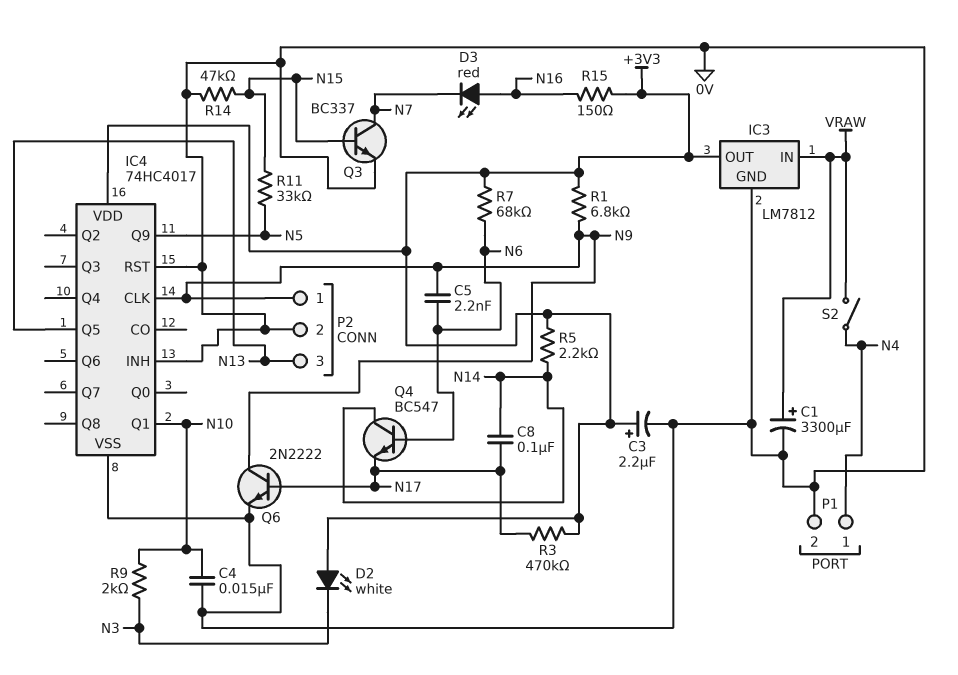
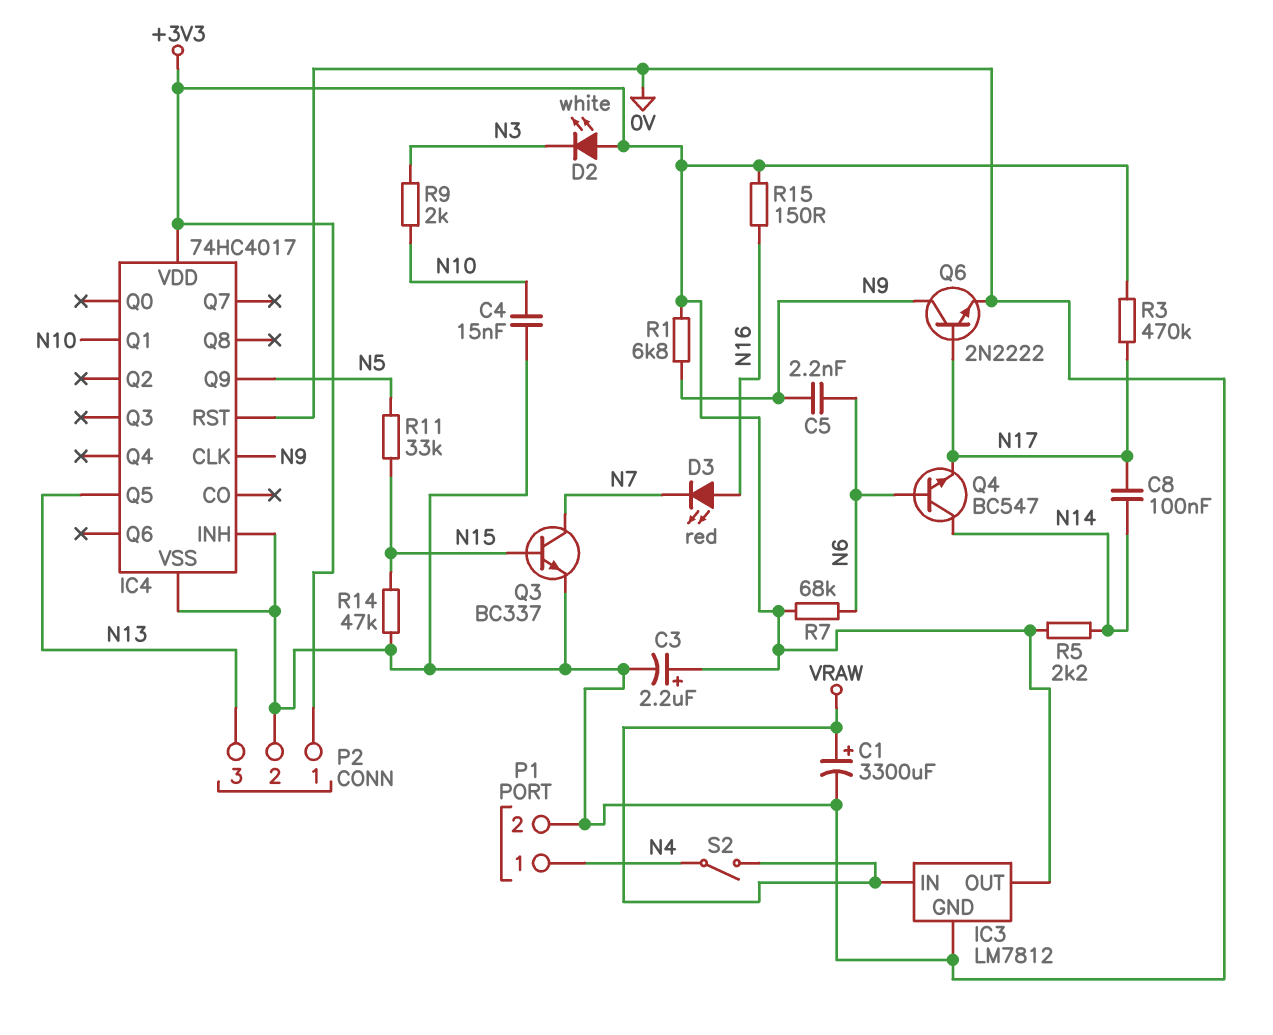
P2 pin 1: N9 -> +3V3

